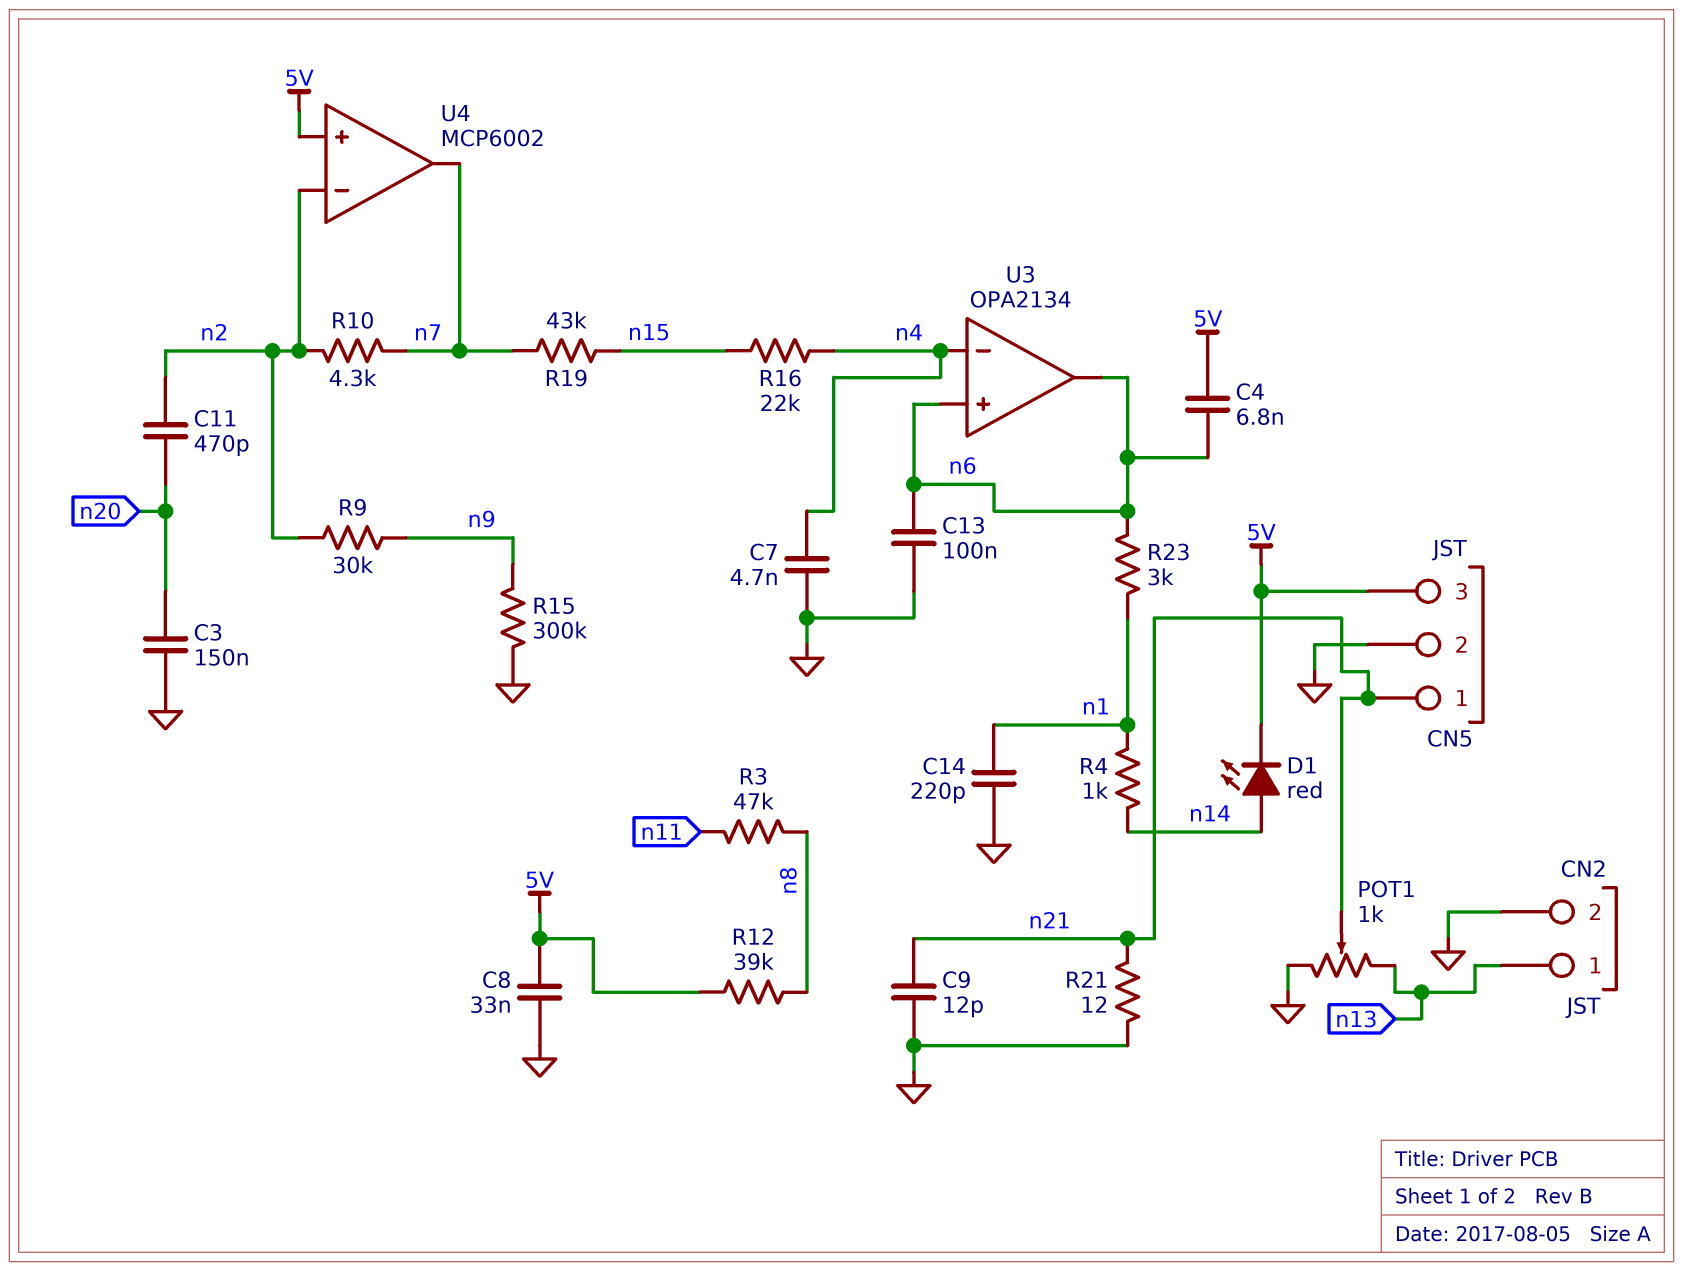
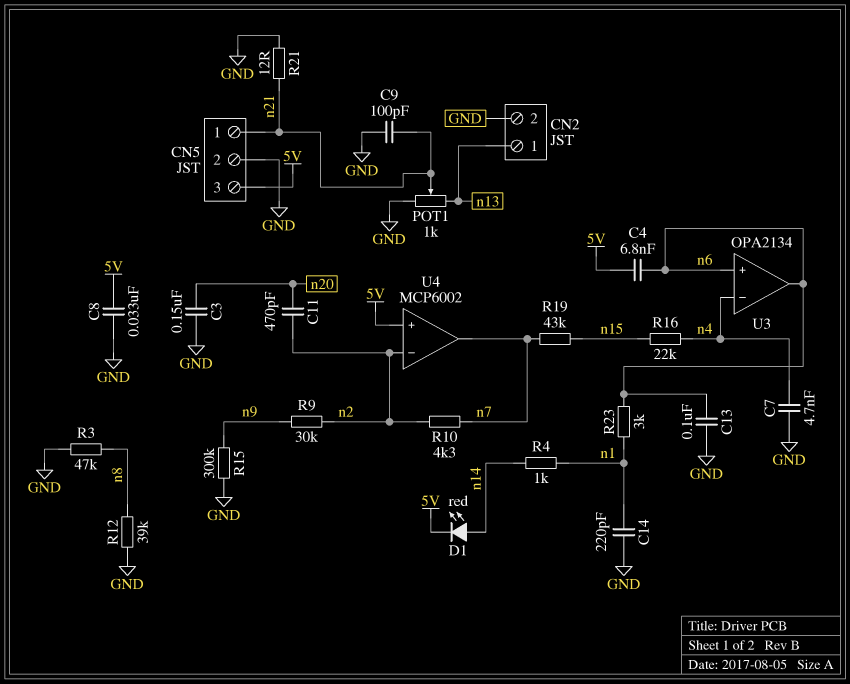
C9: 12pF (GND, n21) -> 100pF (GND, n21)
R3: 47k (n8, n11) -> 47k (GND, n8)
R12: 39k (5V, n8) -> 39k (GND, n8)

